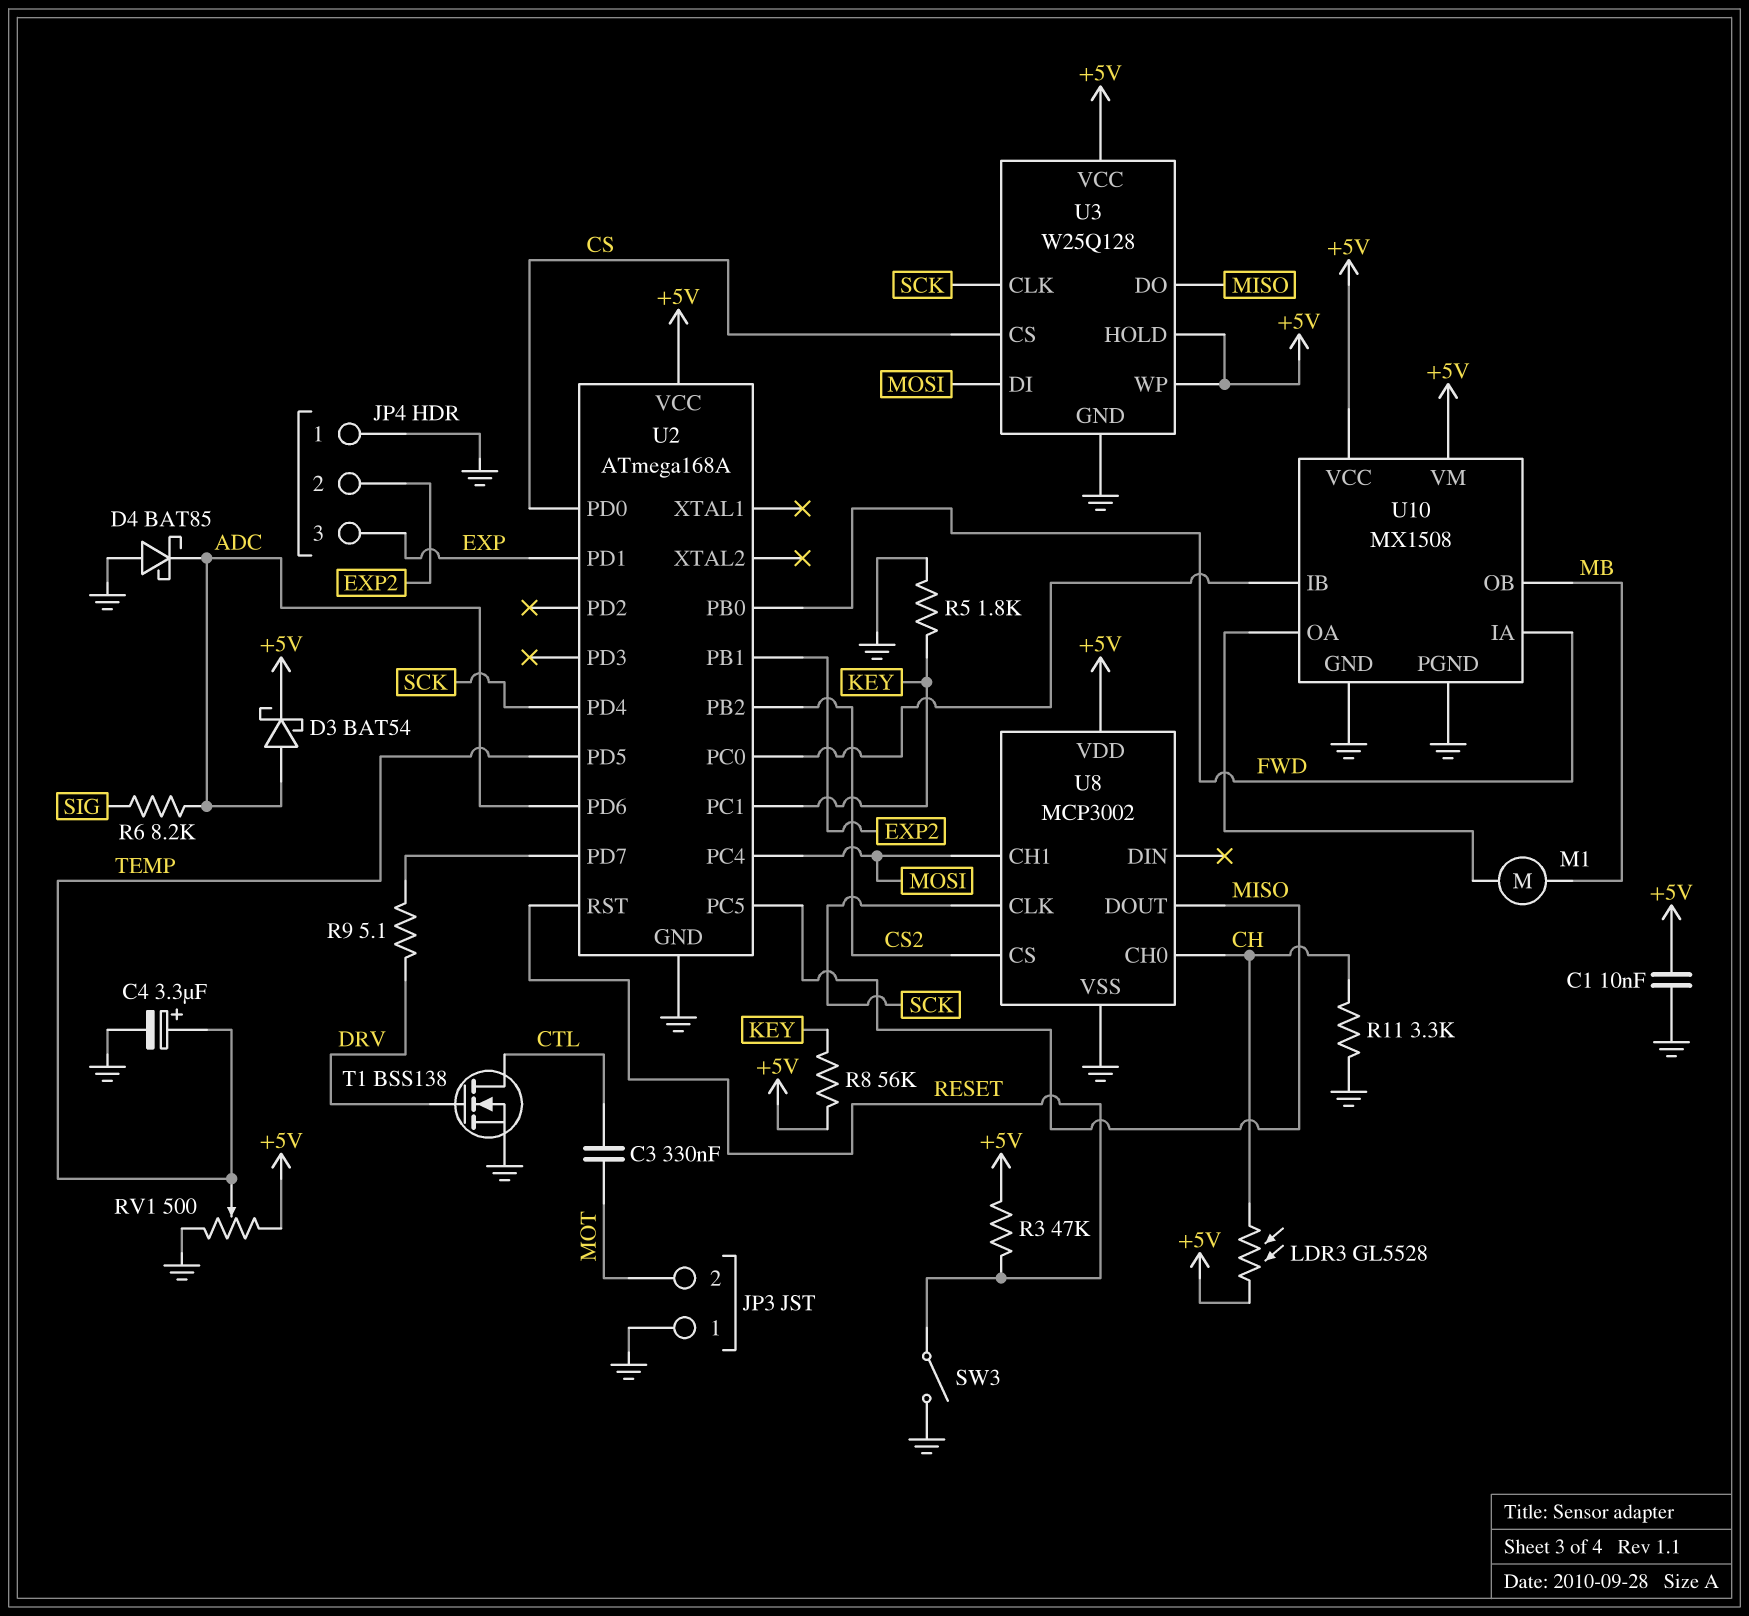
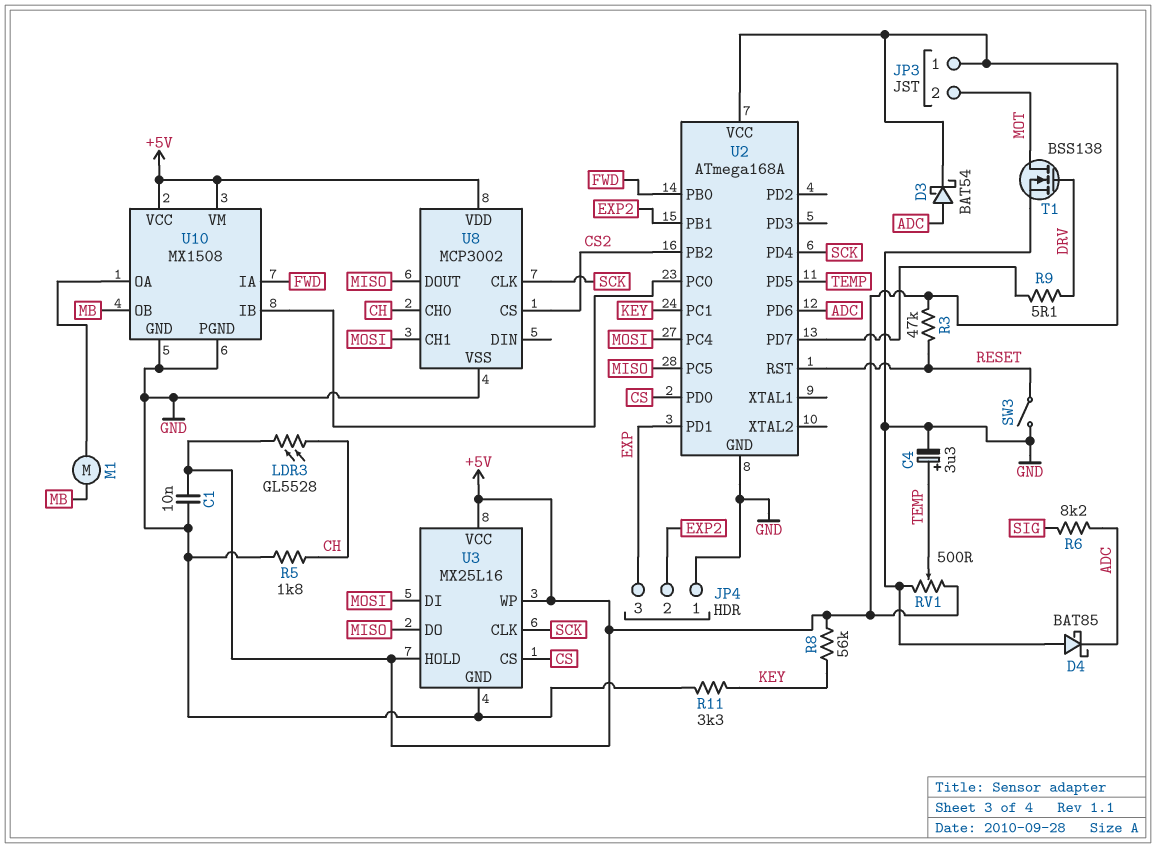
C3: 330nF (CTL, MOT) -> none
JP3 pin 1: GND -> +5V
R5: 1.8k (GND, KEY) -> 1.8k (CH, GND)
R11: 3.3k (CH, GND) -> 3.3k (GND, KEY)
T1: NMOS BSS138 (G DRV, D CTL, S GND) -> NMOS BSS138 (G DRV, D MOT, S GND)
U3: W25Q128 -> MX25L16

